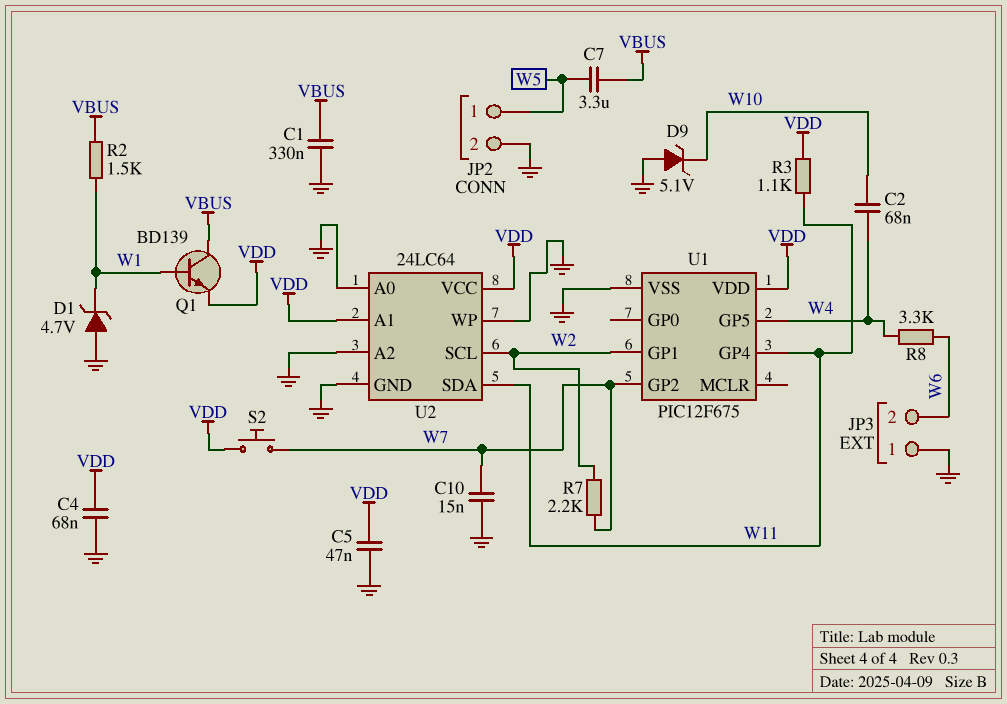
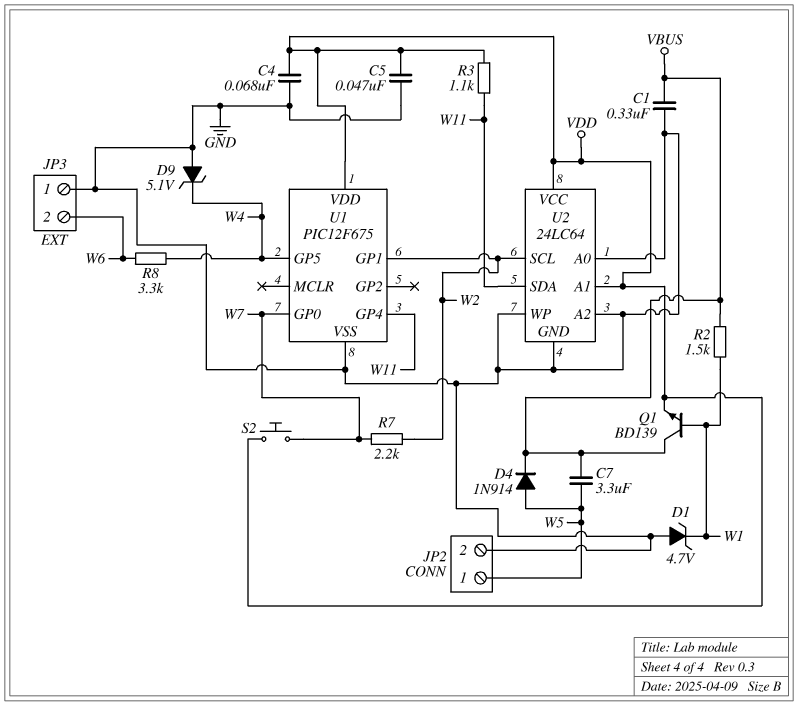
C2: 68nF (W4, W10) -> none
C10: 15nF (GND, W7) -> none
D4: none -> diode 1N914 (A W5, K VBUS)
D9: zener 5.1V (A GND, K W10) -> zener 5.1V (A GND, K W4)
U1 pin GP0: none -> W7
U1 pin GP2: W7 -> none

